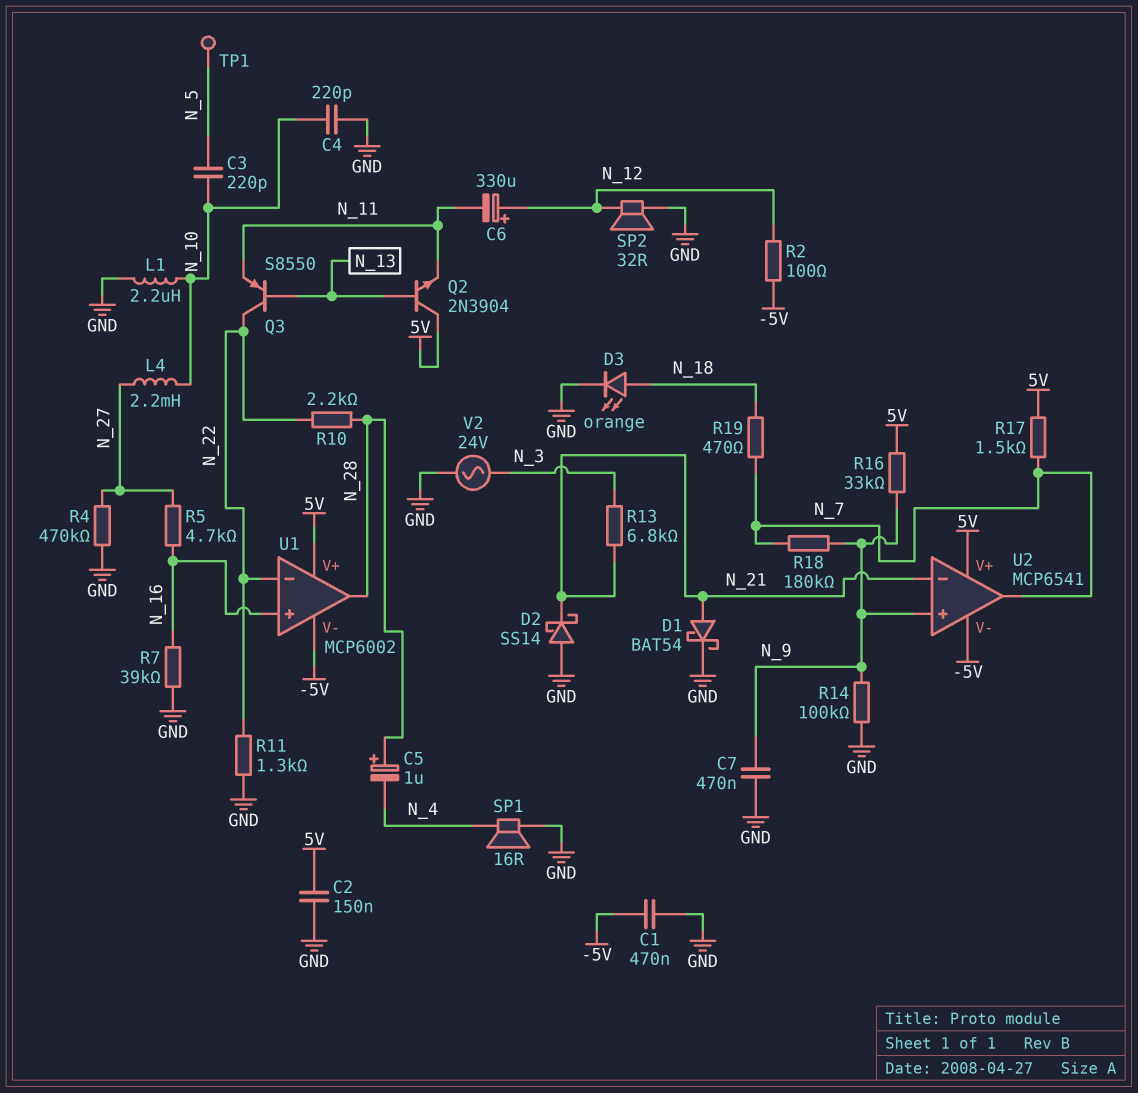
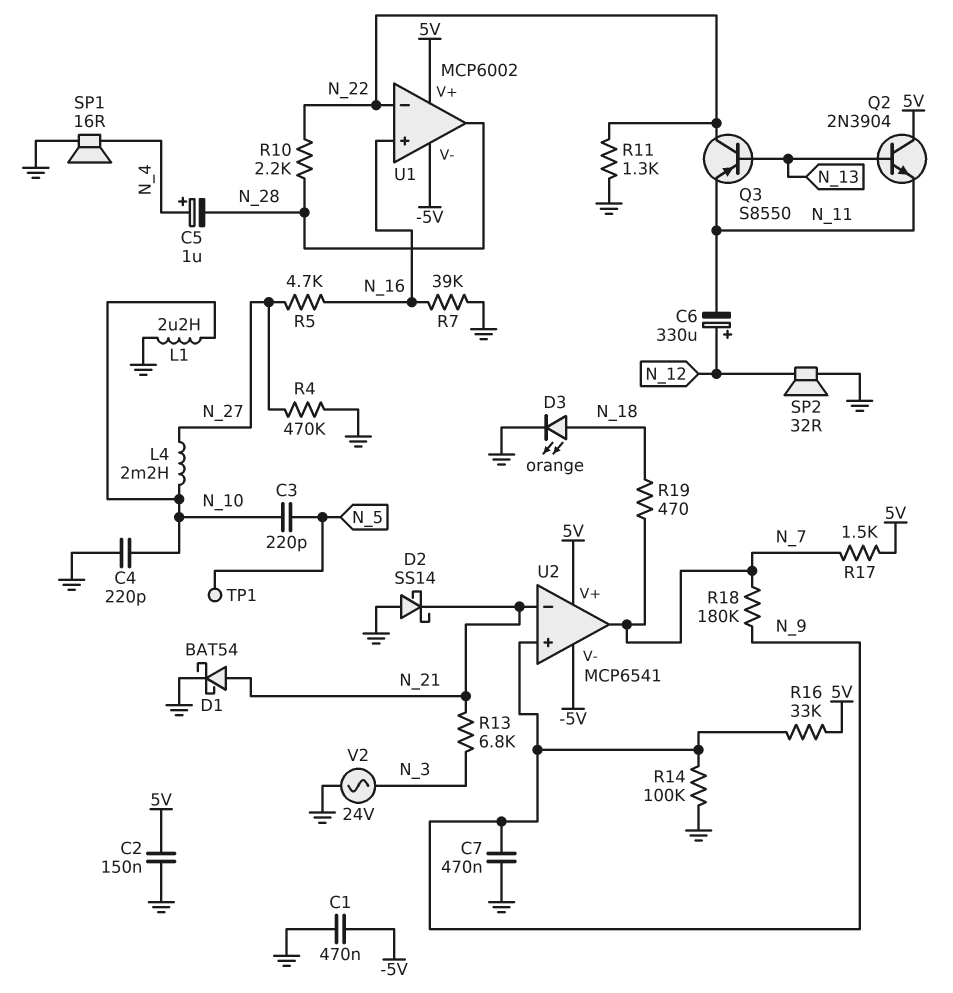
C5: 1uF (plus N_28, minus N_4) -> 1uF (plus N_4, minus N_28)
R2: 100 (-5V, N_12) -> none

